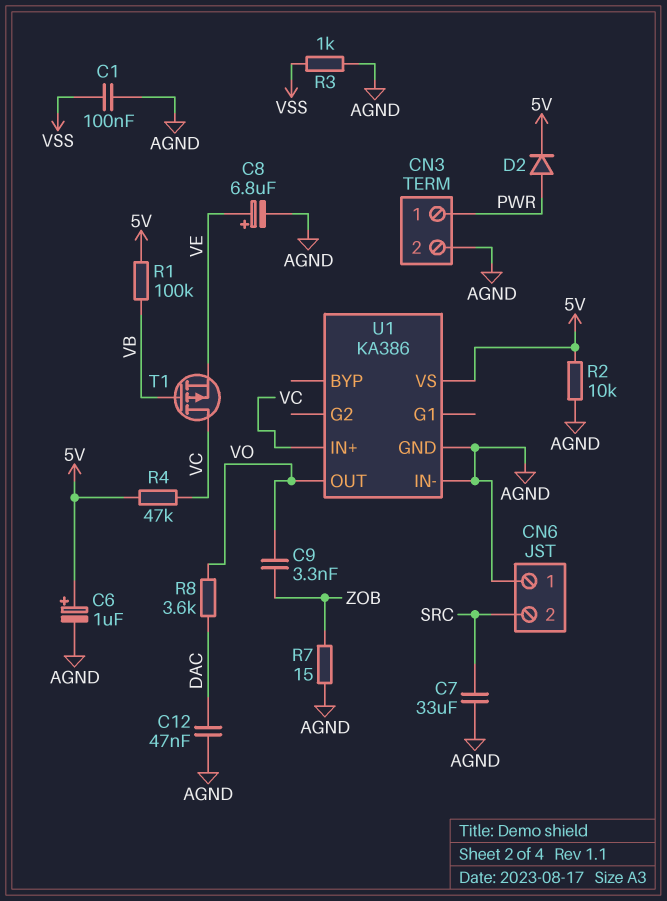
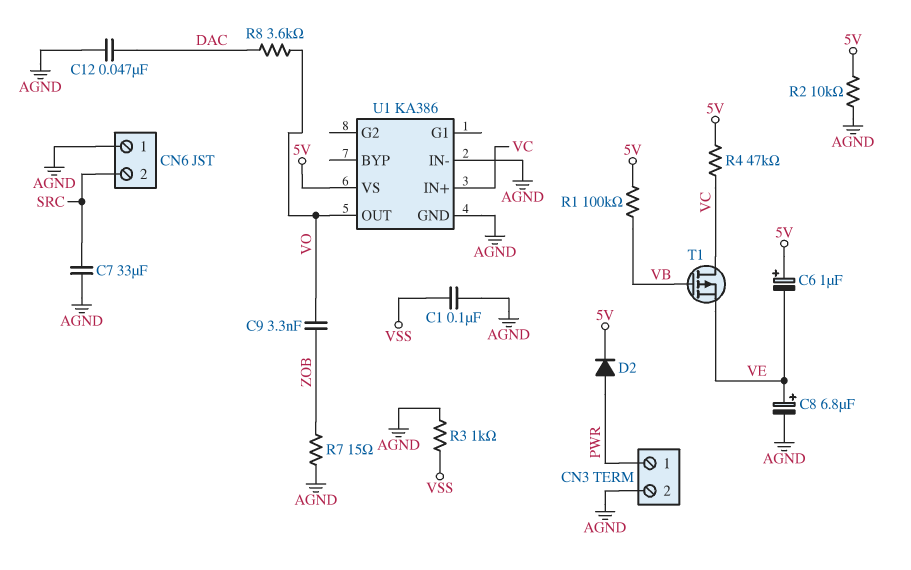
C6: 1uF (plus 5V, minus AGND) -> 1uF (plus 5V, minus VE)

